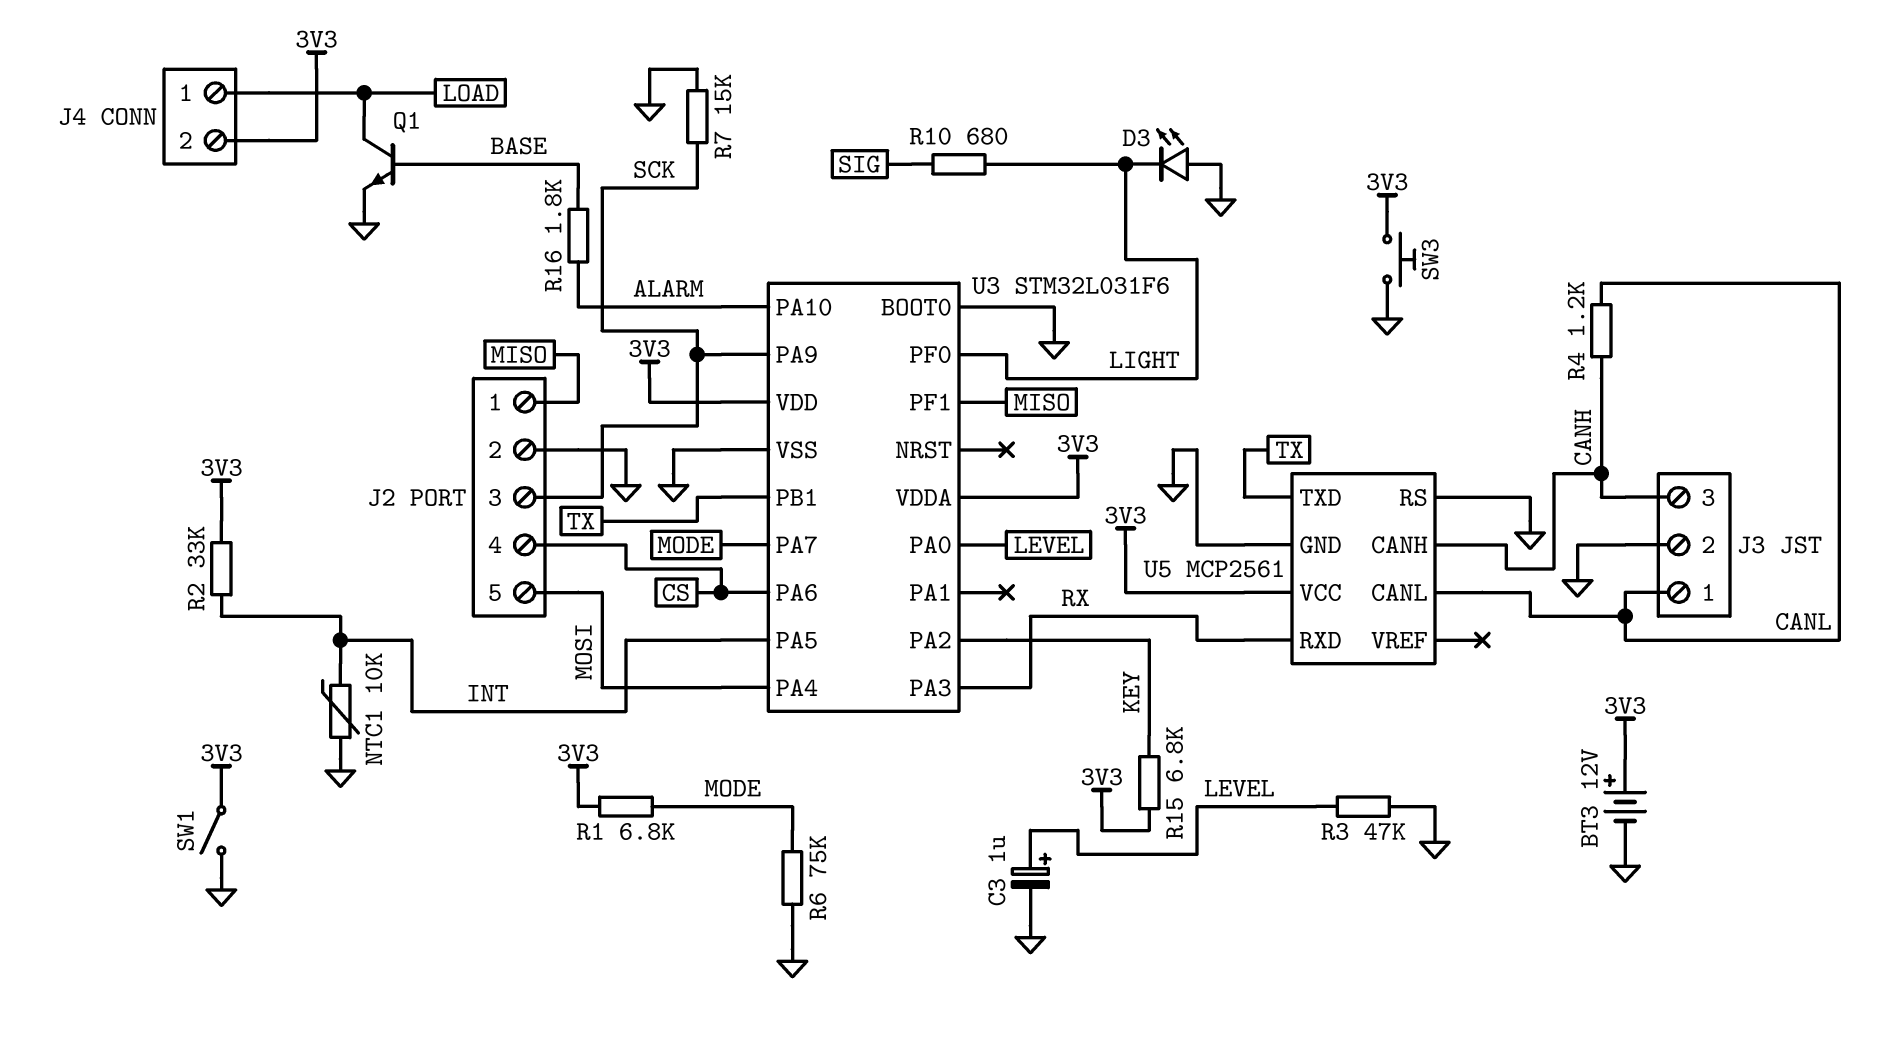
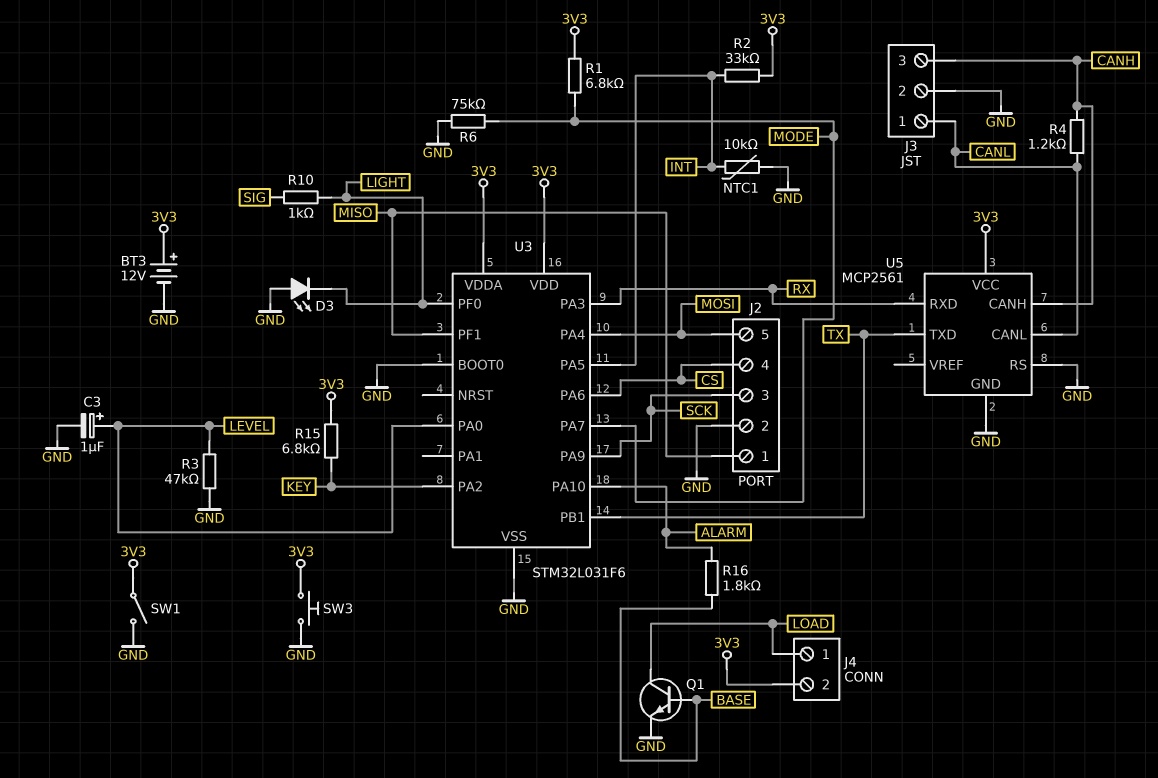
R7: 15k (GND, SCK) -> none
R10: 680 (LIGHT, SIG) -> 1k (LIGHT, SIG)

